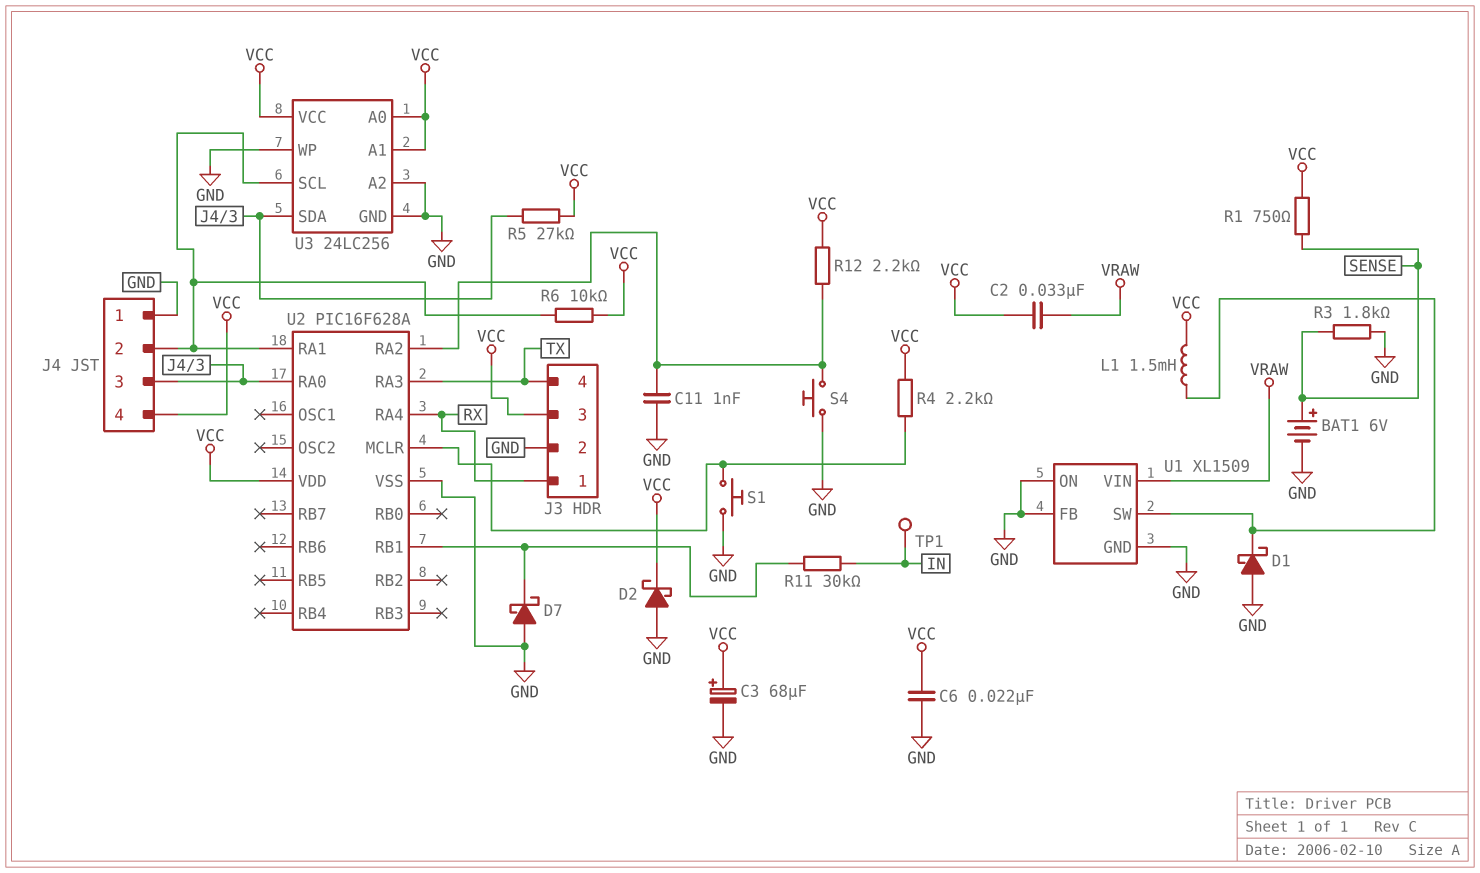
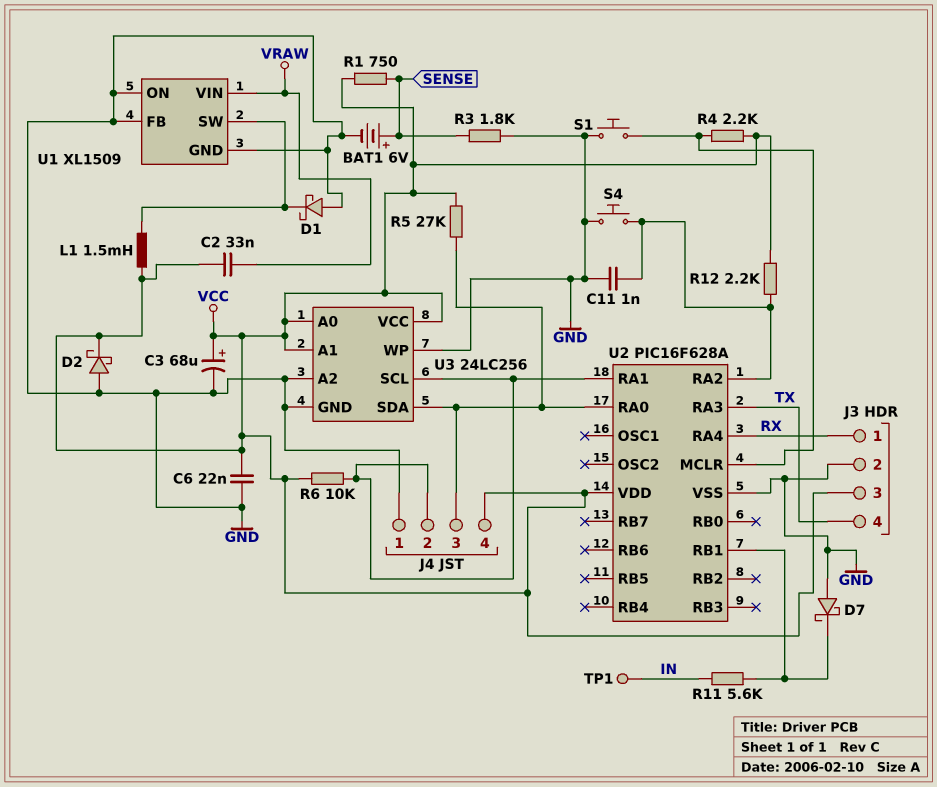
R11: 30k (IN, U2/RB1) -> 5.6k (IN, U2/RB1)

